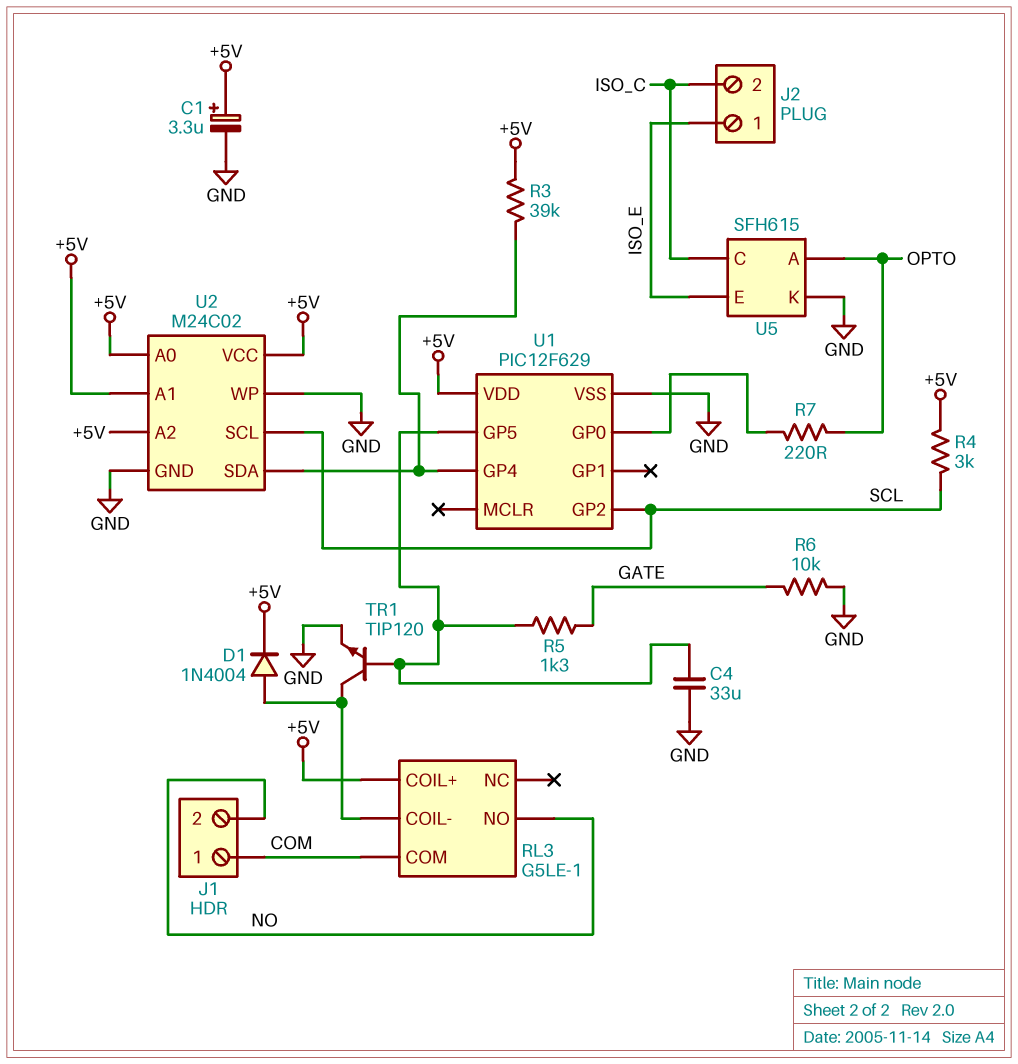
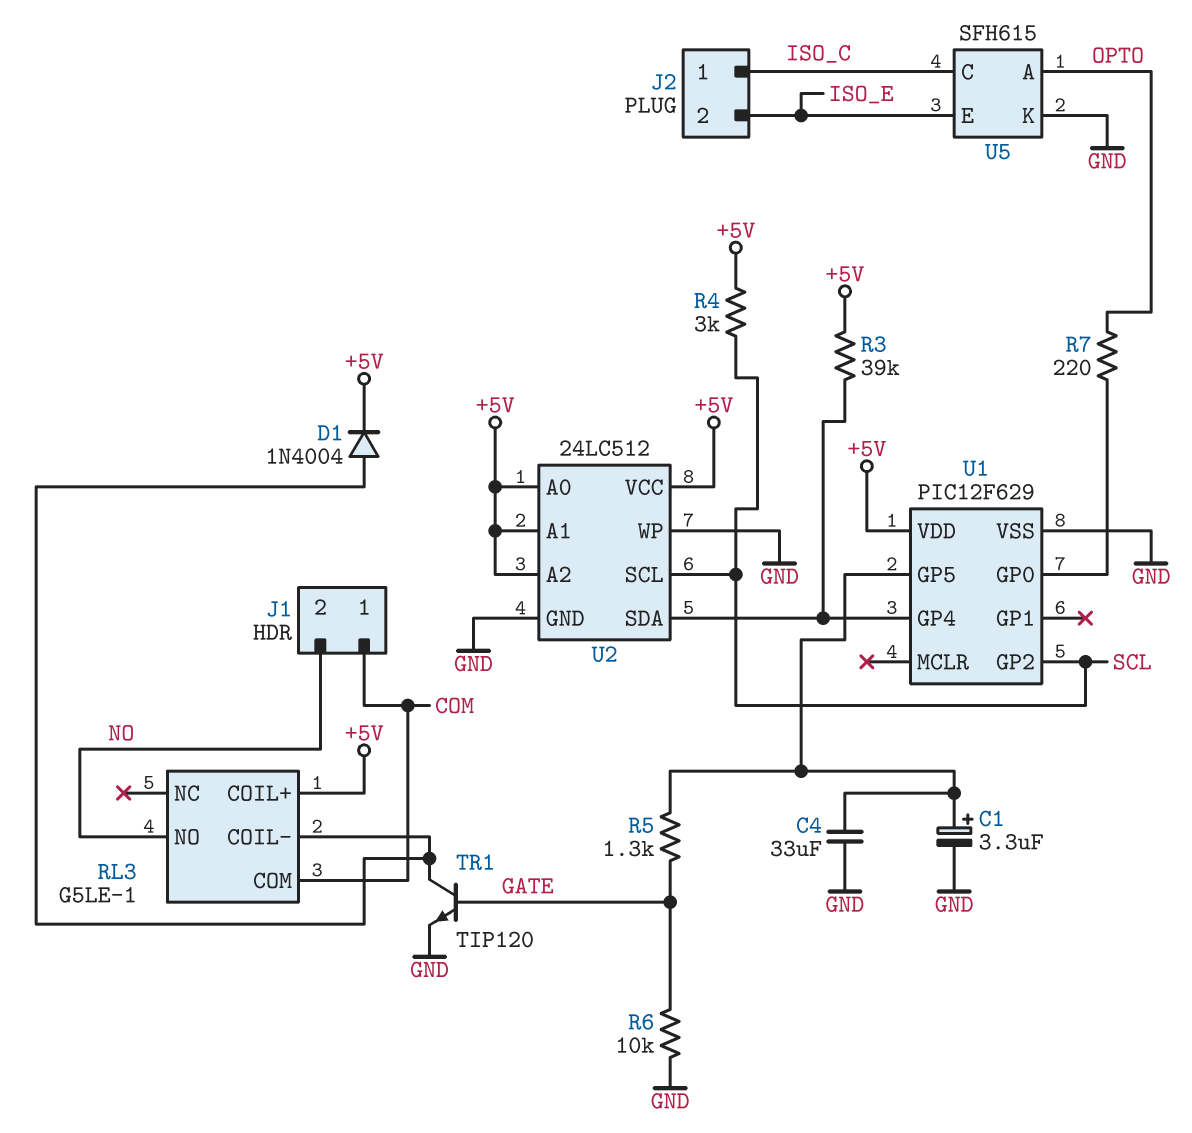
C1: 3.3uF (plus +5V, minus GND) -> 3.3uF (plus U1/GP5, minus GND)
J2 pin 1: ISO_E -> ISO_C
J2 pin 2: ISO_C -> ISO_E
TR1: NPN TIP120 (B U1/GP5, C RL3/COIL-, E GND) -> NPN TIP120 (B GATE, C RL3/COIL-, E GND)
U2: M24C02 -> 24LC512

